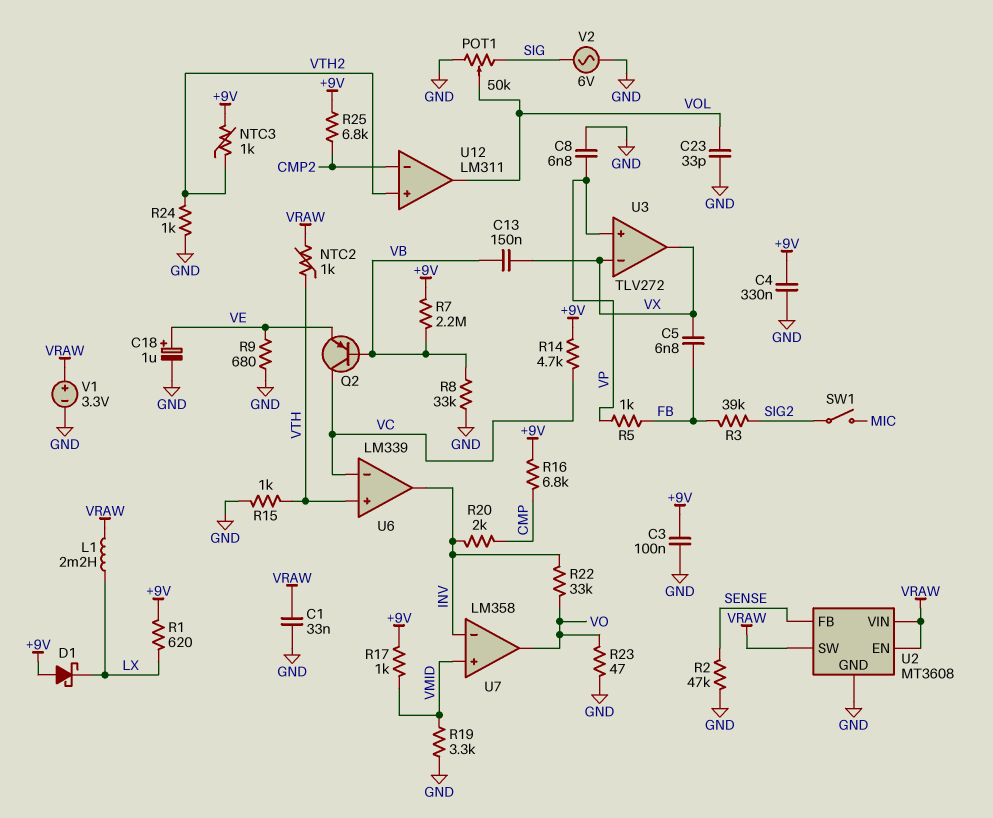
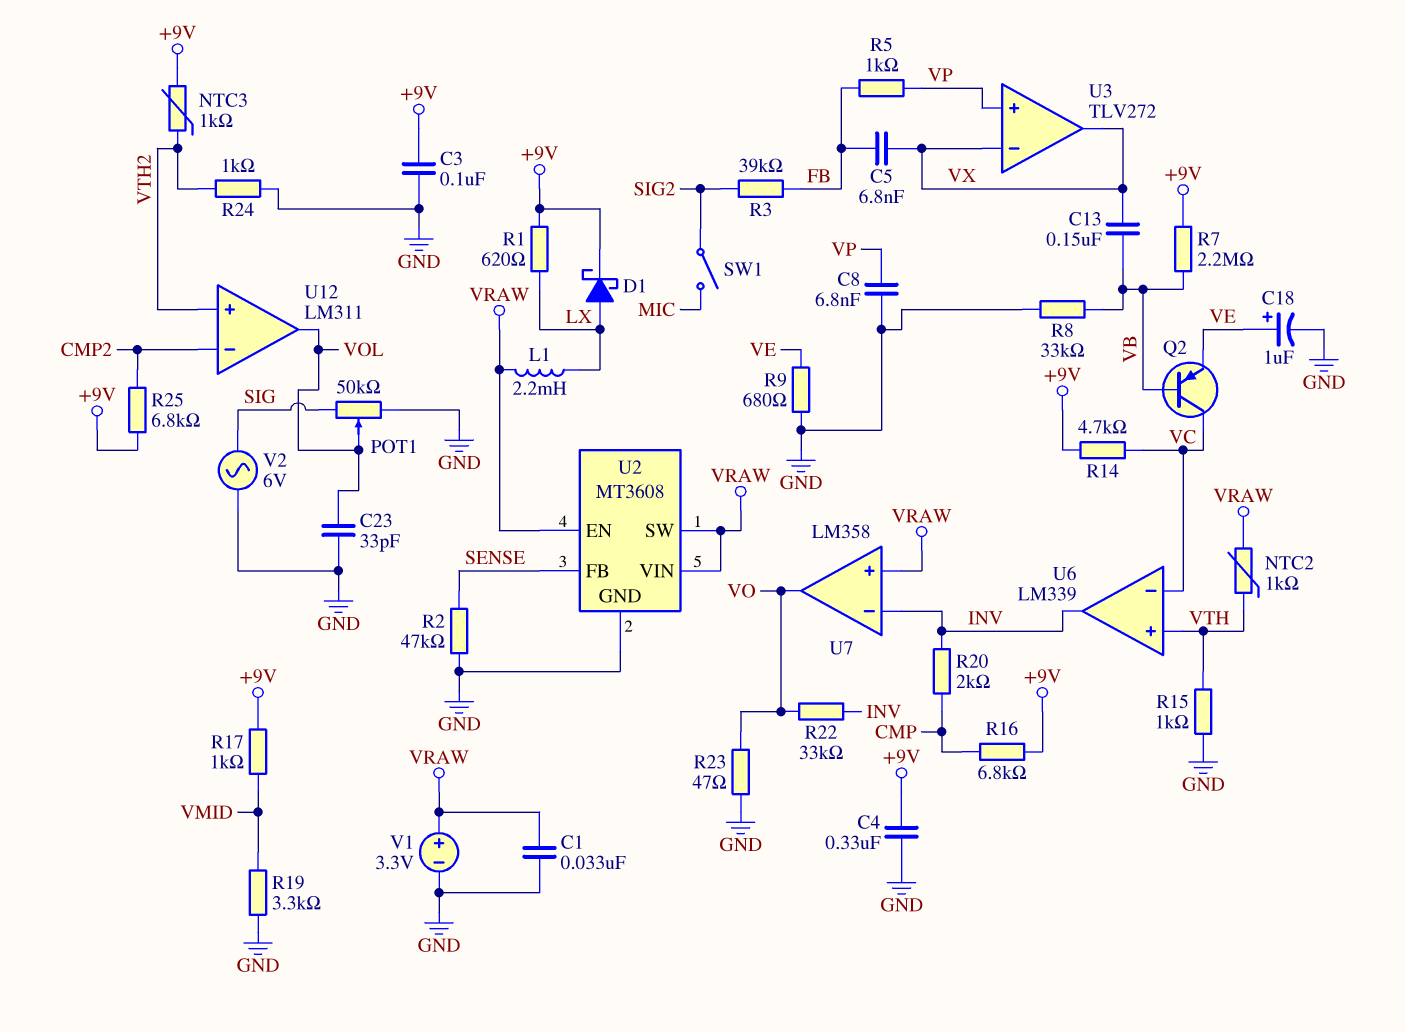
D1: schottky (A +9V, K LX) -> schottky (A LX, K +9V)
U7 pin in+: VMID -> VRAW

